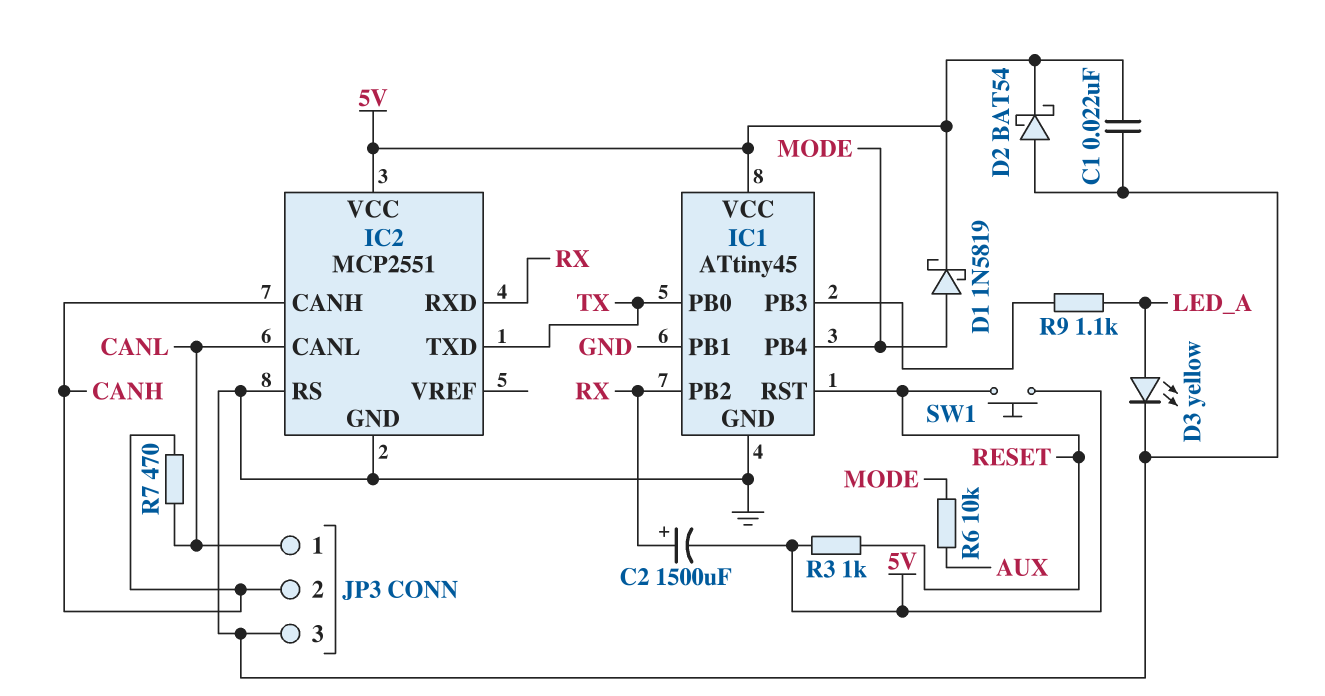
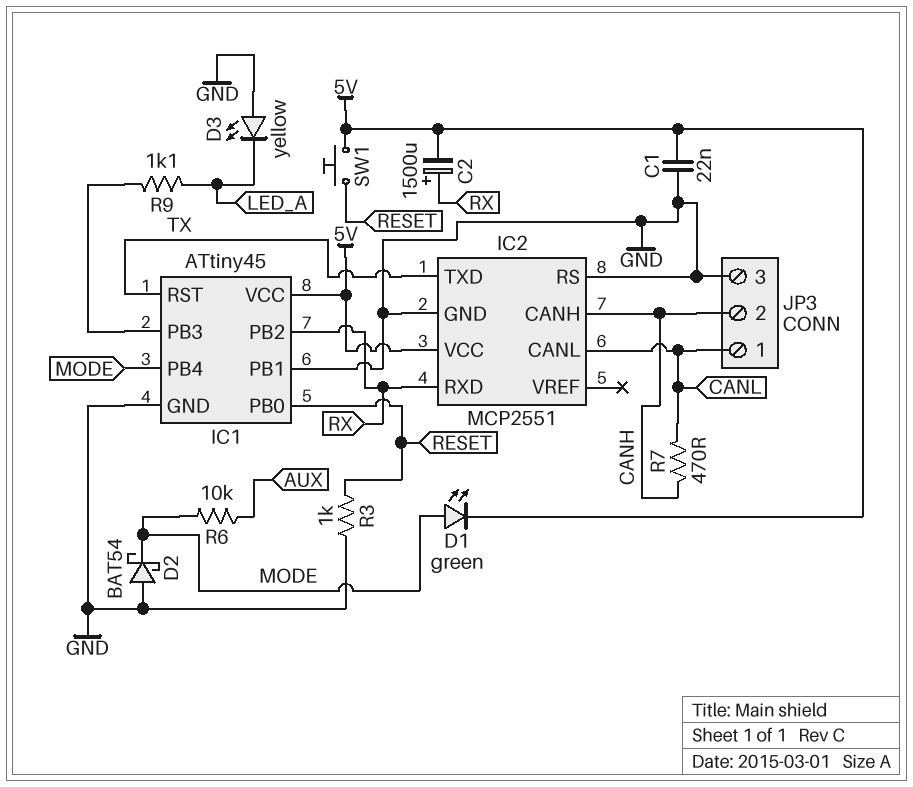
D1: schottky 1N5819 (A MODE, K 5V) -> LED green (A MODE, K 5V)
D2: schottky BAT54 (A GND, K 5V) -> schottky BAT54 (A GND, K MODE)
D3: LED yellow (A LED_A, K GND) -> LED yellow (A GND, K LED_A)
IC1 pin PB0: TX -> RESET
IC1 pin RST: RESET -> TX
R3: 1k (5V, RESET) -> 1k (GND, RESET)

